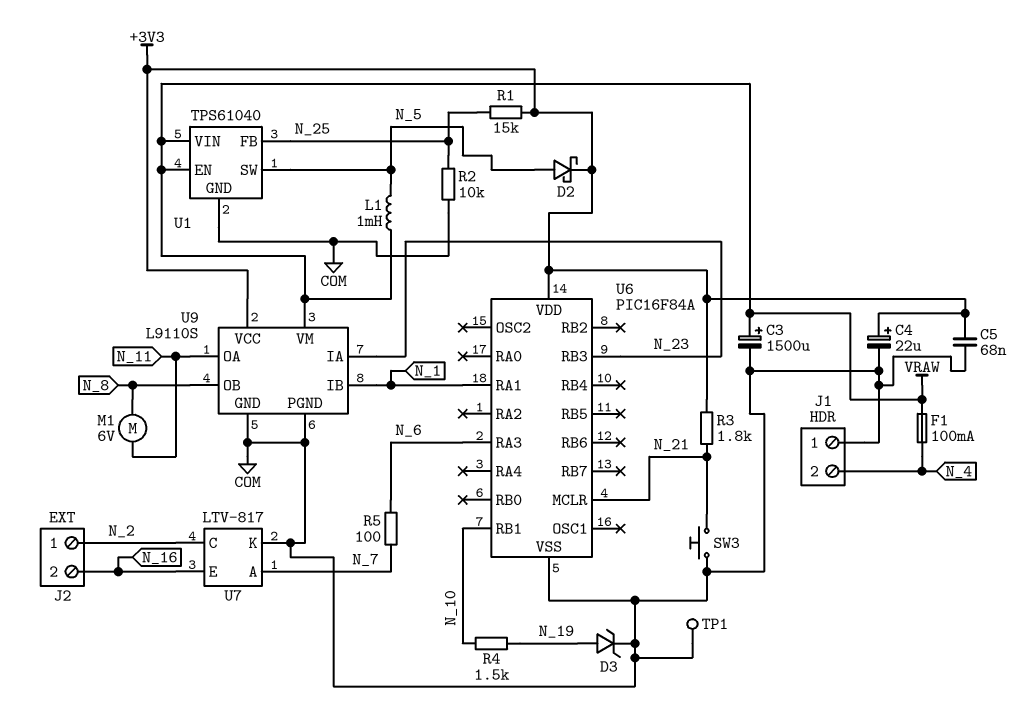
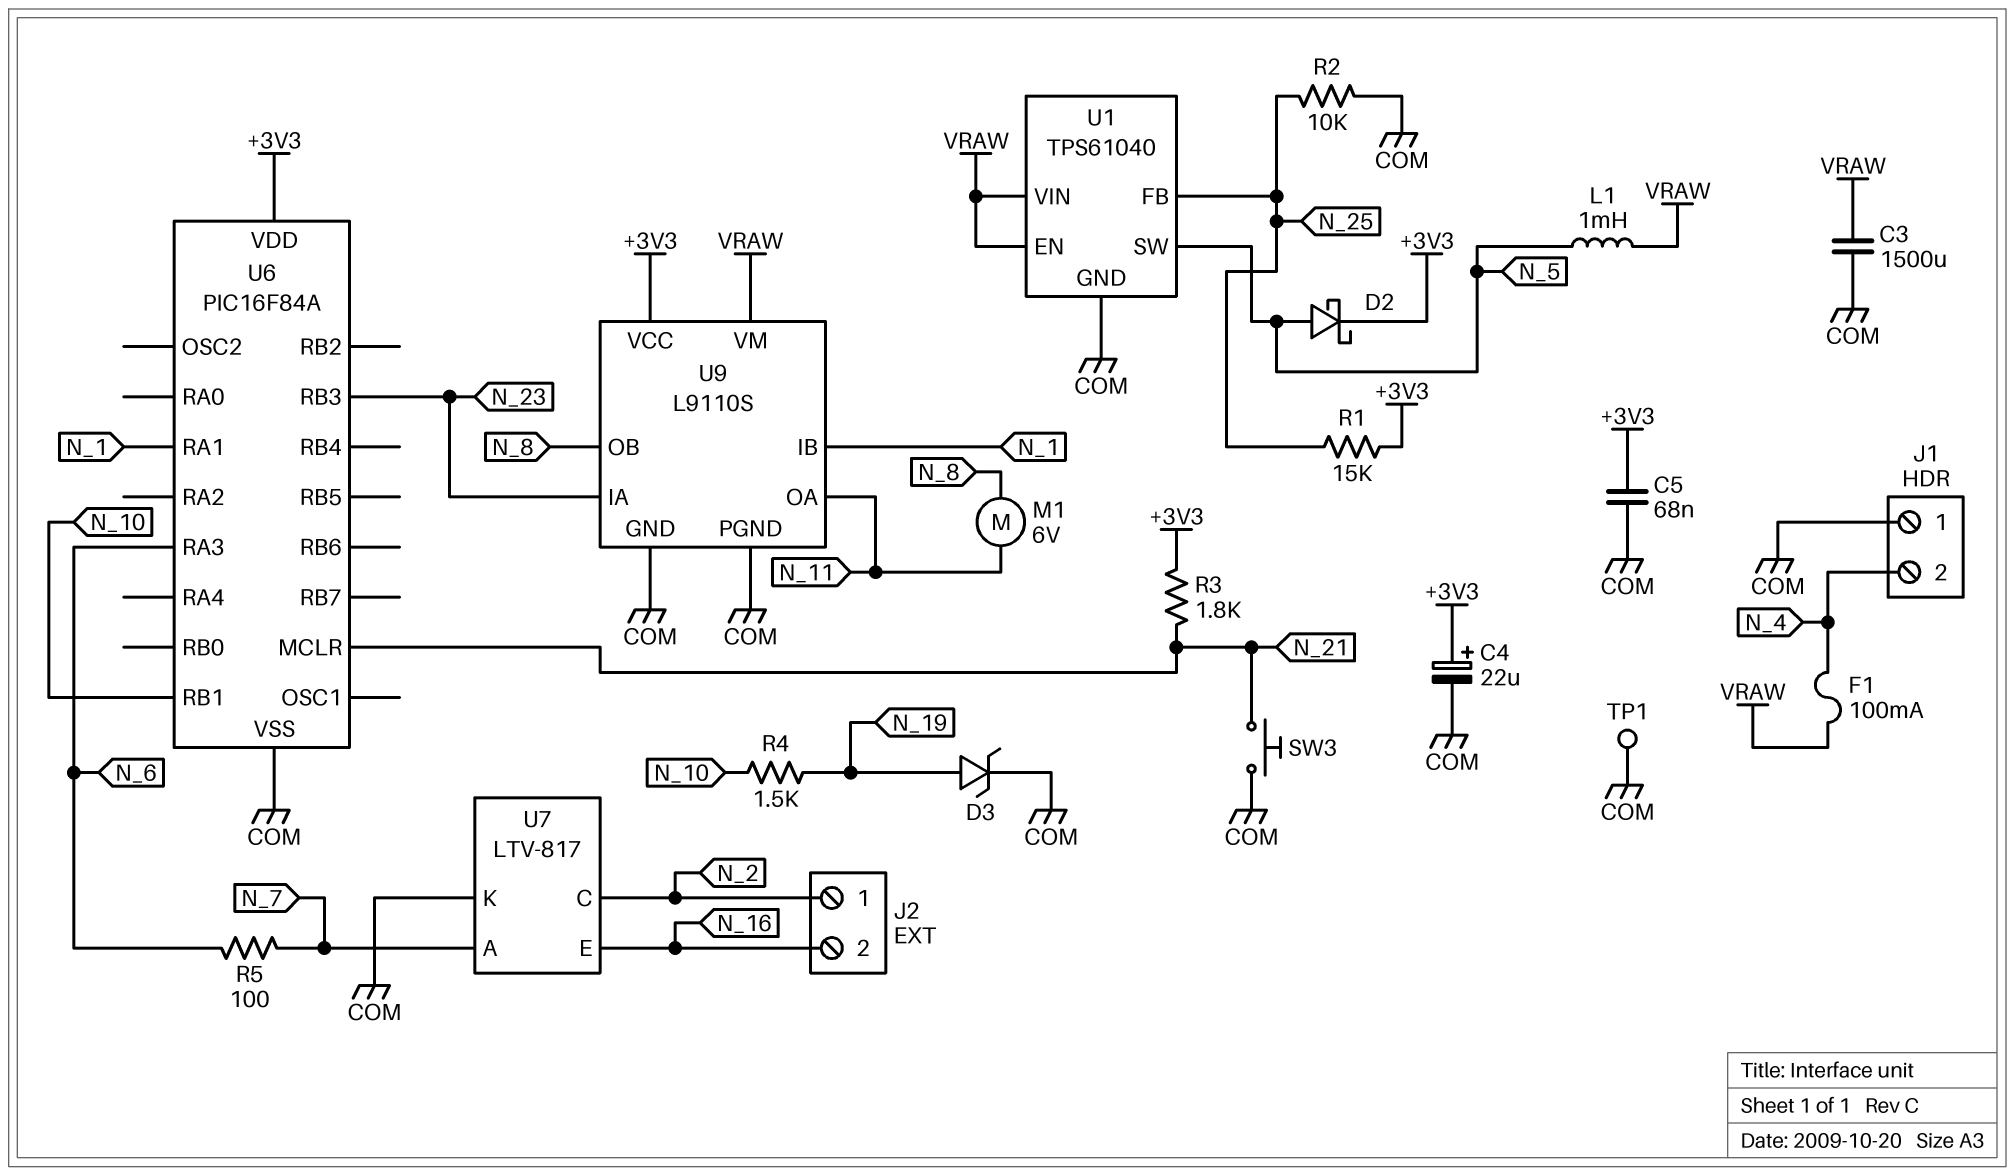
C3: 1500uF (plus VRAW, minus COM) -> 1500uF (COM, VRAW)

